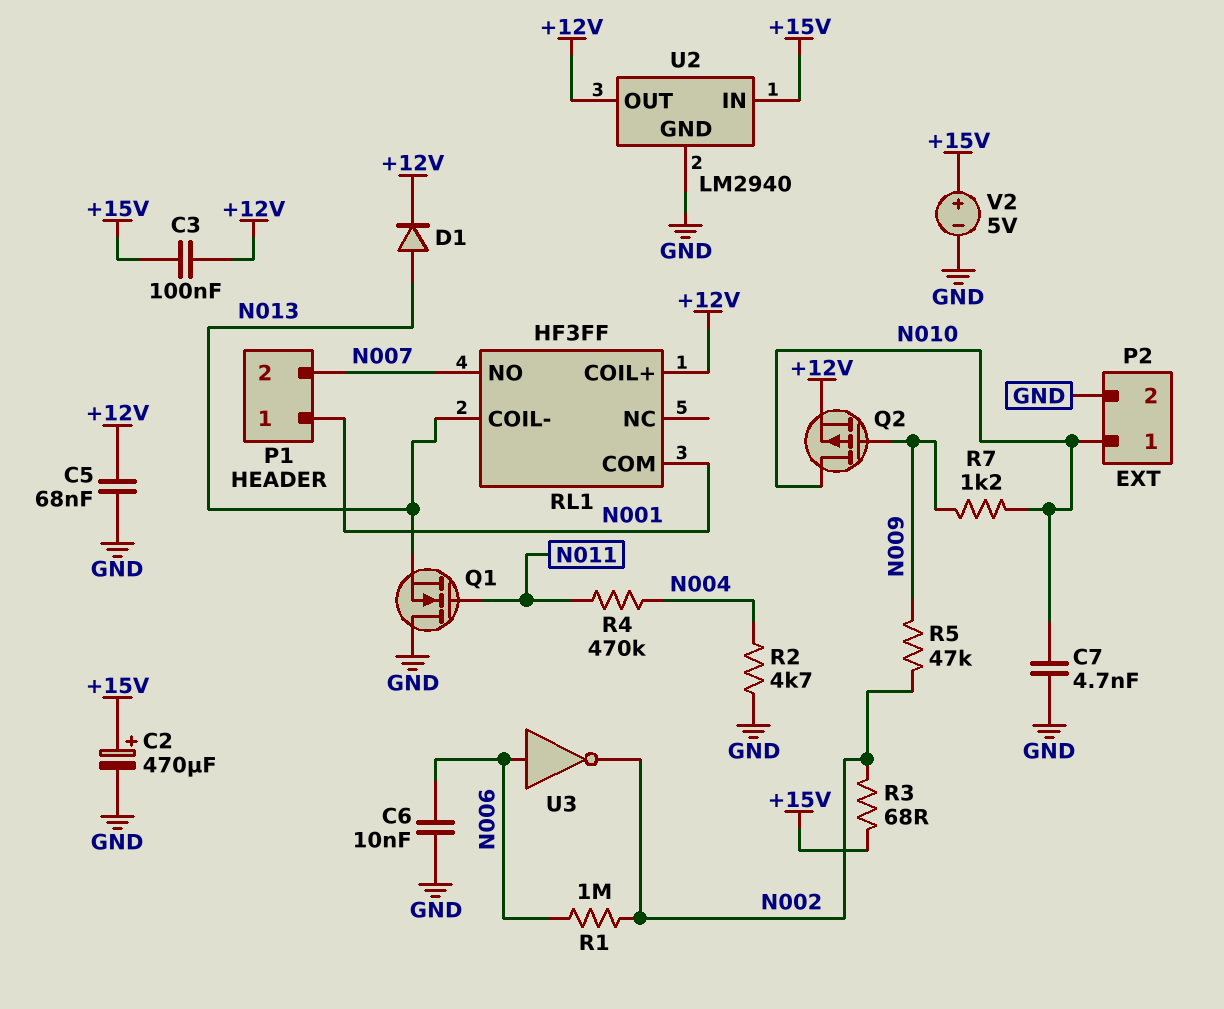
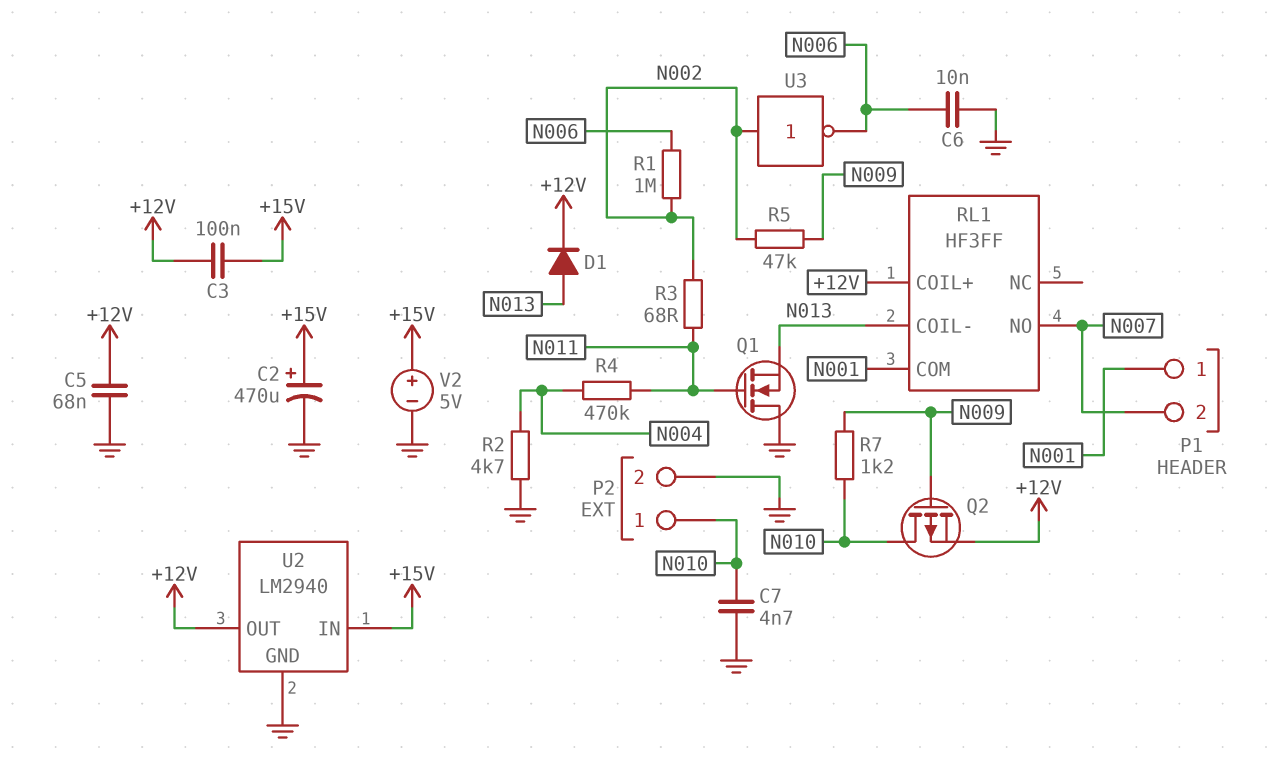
R3: 68 (+15V, N002) -> 68 (N002, N011)
U3: NOT (in N006, out N002) -> NOT (in N002, out N006)

